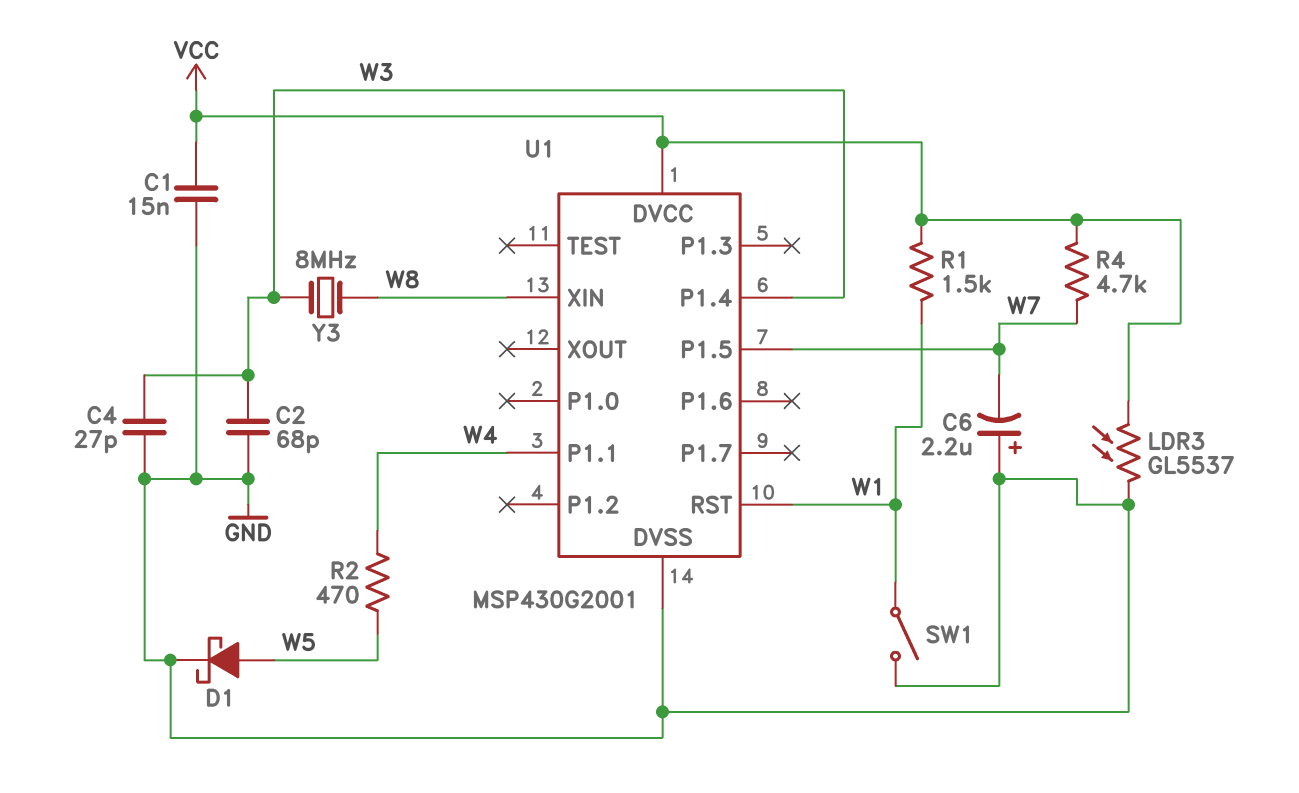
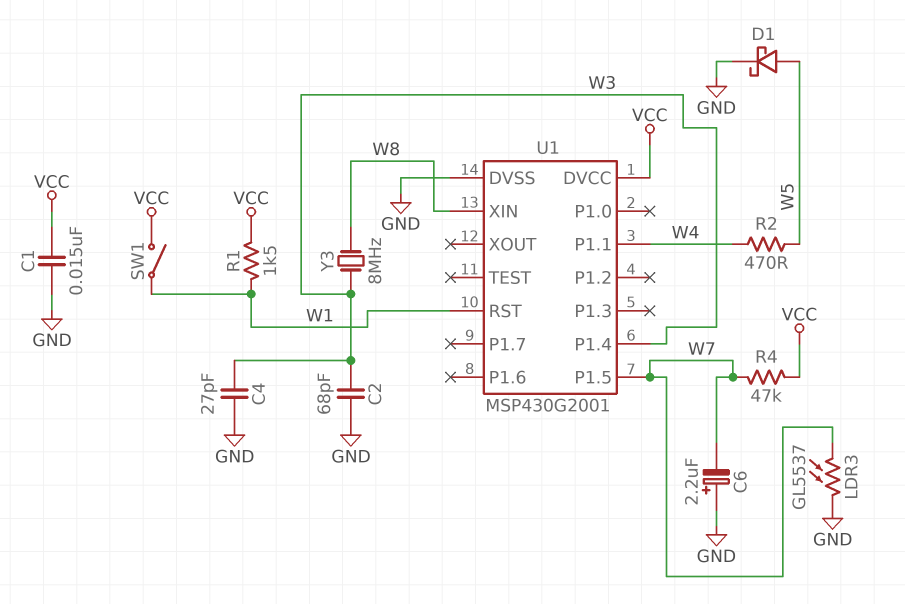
LDR3: GL5537 (GND, VCC) -> GL5537 (GND, W7)
R4: 4.7k (VCC, W7) -> 47k (VCC, W7)
SW1: switch (GND, W1) -> switch (VCC, W1)

